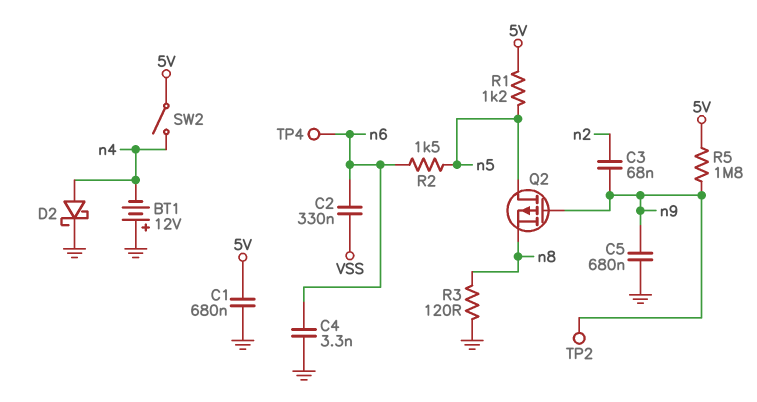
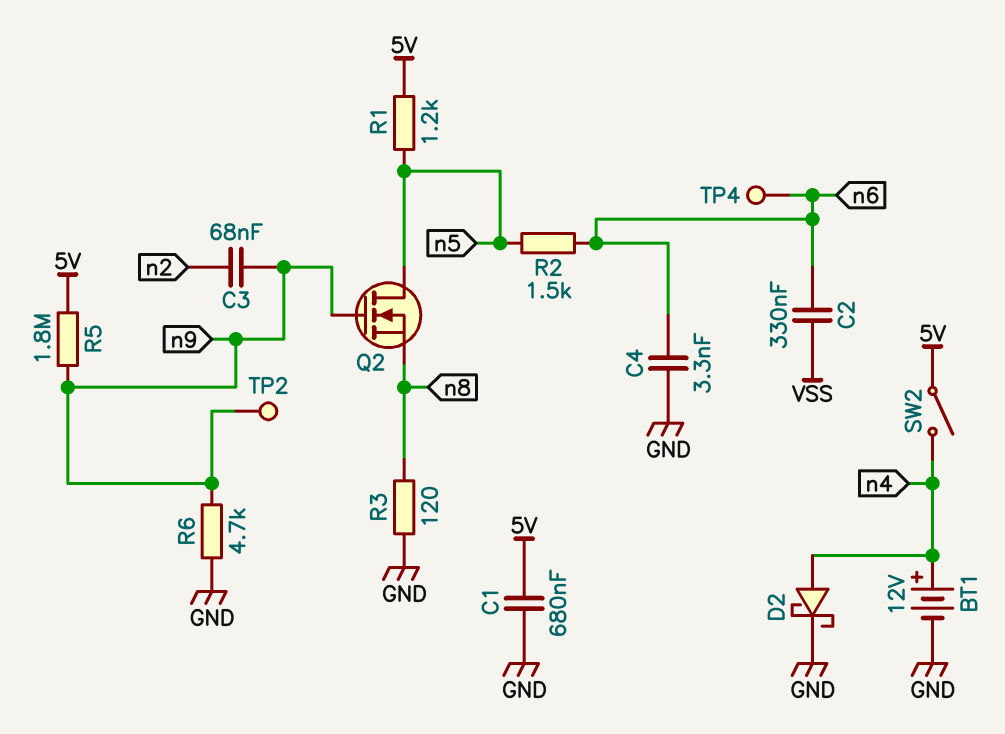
BT1: 12V (plus GND, minus n4) -> 12V (plus n4, minus GND)
C5: 680nF (GND, n9) -> none
Q2: PMOS (G n9, D n5, S n8) -> NMOS (G n9, D n5, S n8)
R6: none -> 4.7k (GND, n9)

